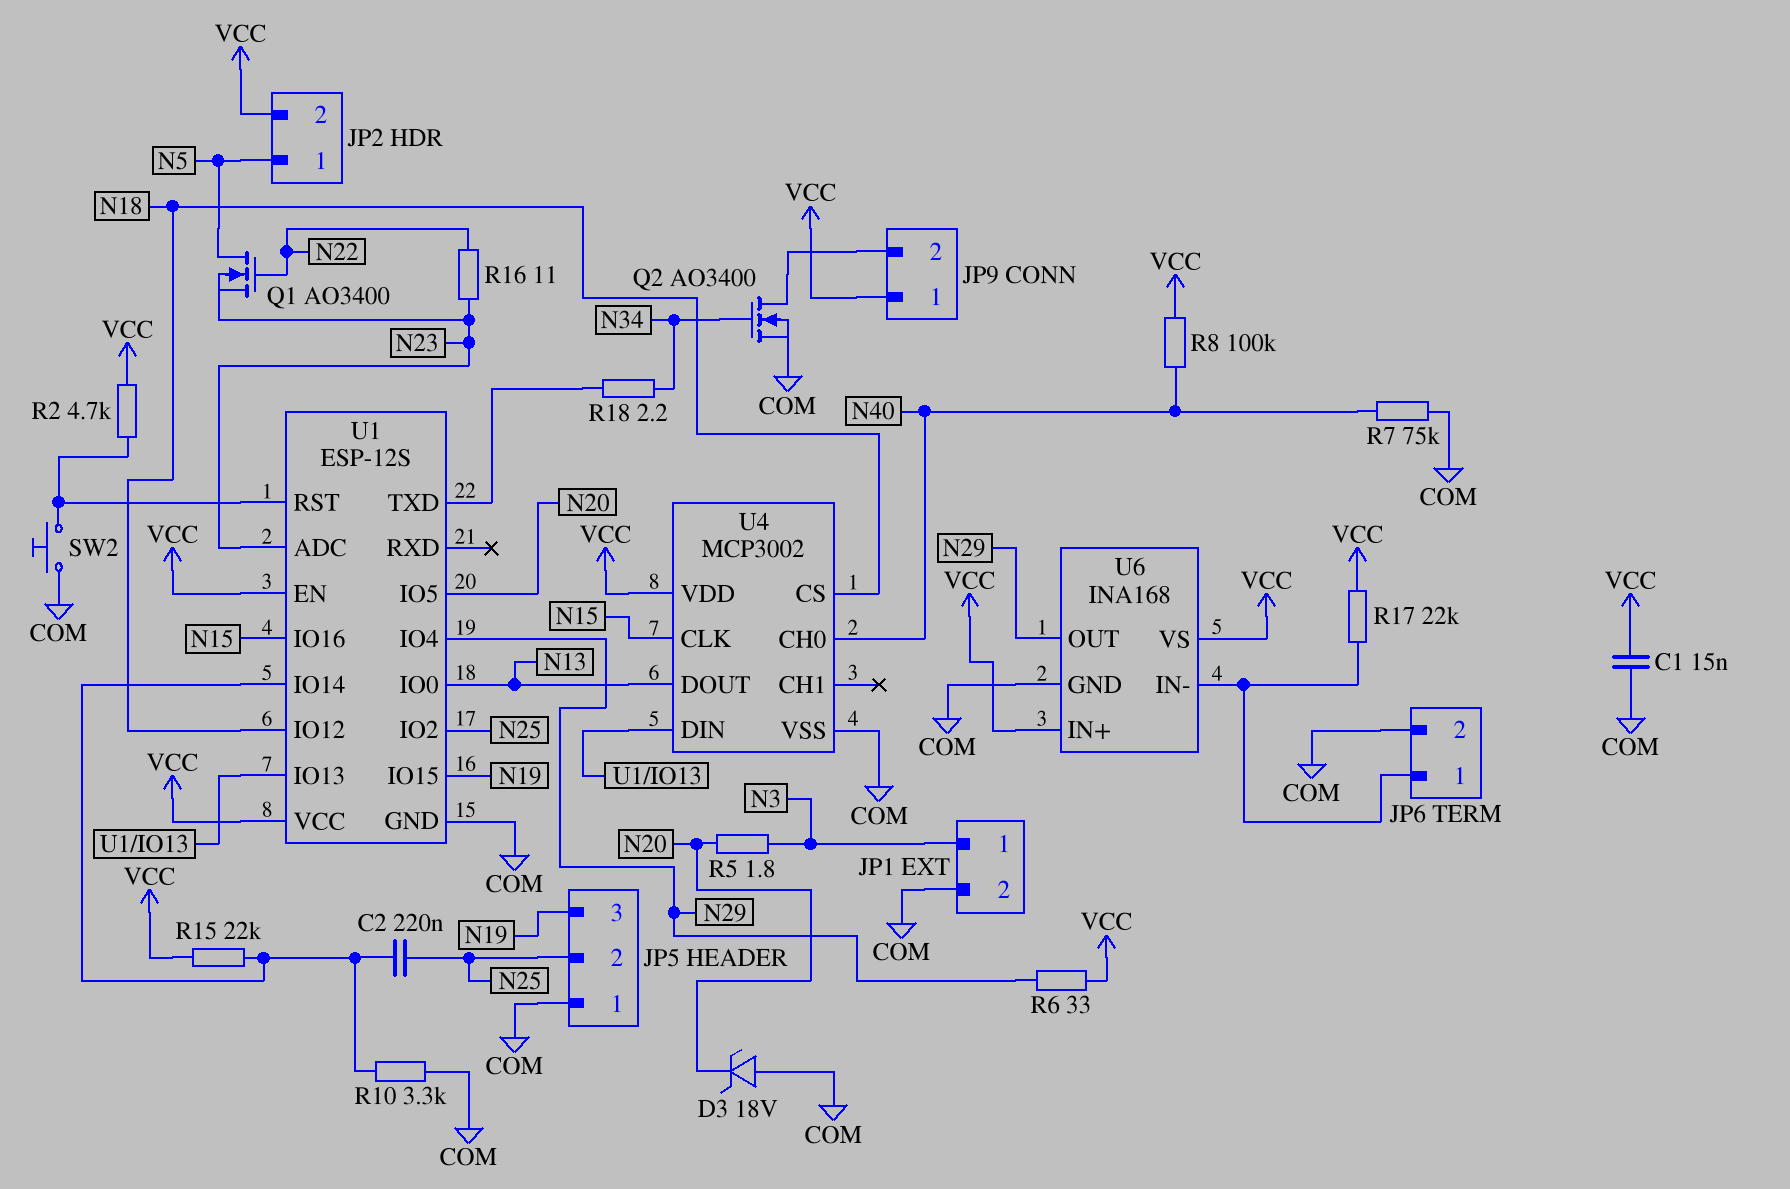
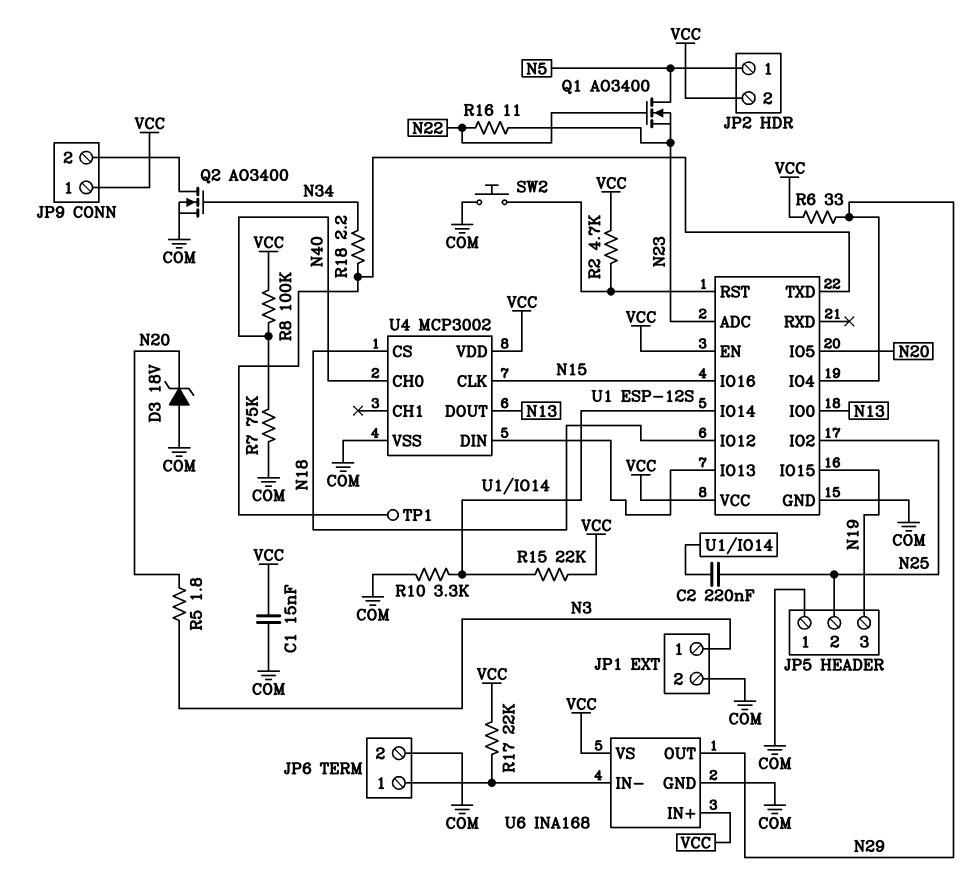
TP1: none -> test point (U1/TXD)

